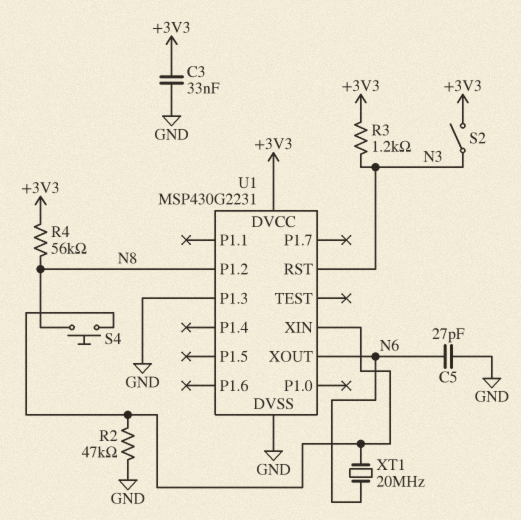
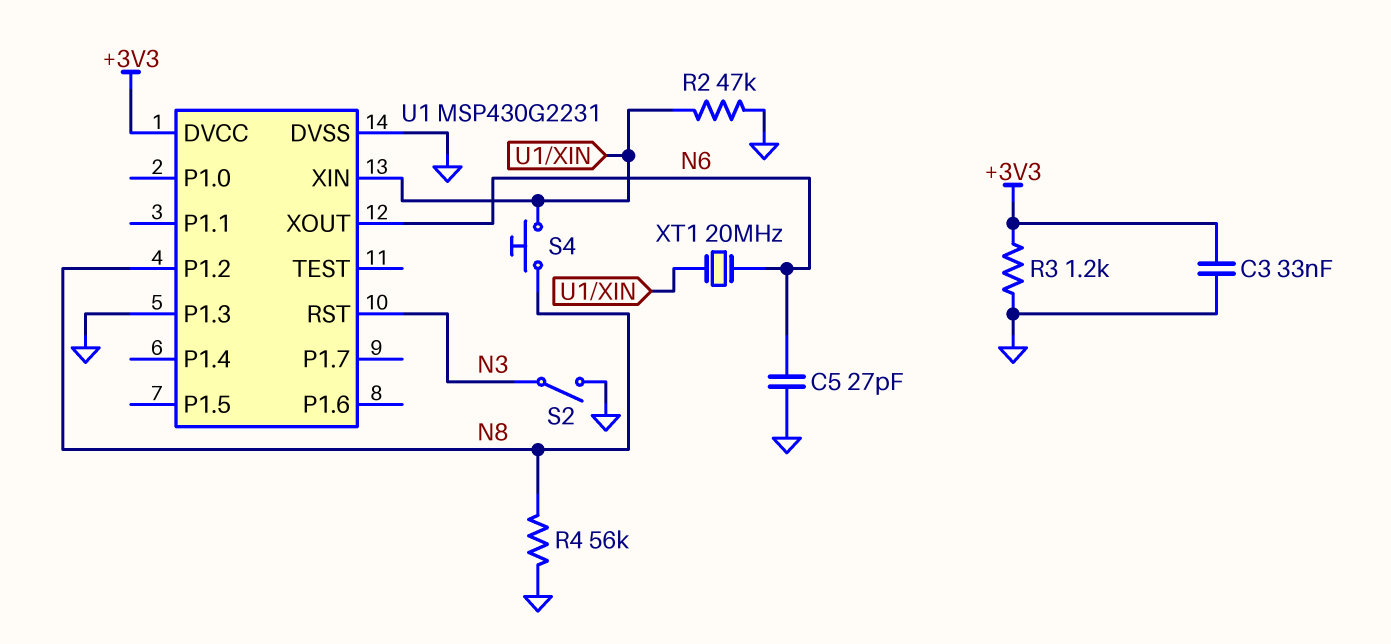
R3: 1.2k (+3V3, N3) -> 1.2k (+3V3, GND)
R4: 56k (+3V3, N8) -> 56k (GND, N8)
S2: switch (+3V3, N3) -> switch (GND, N3)

